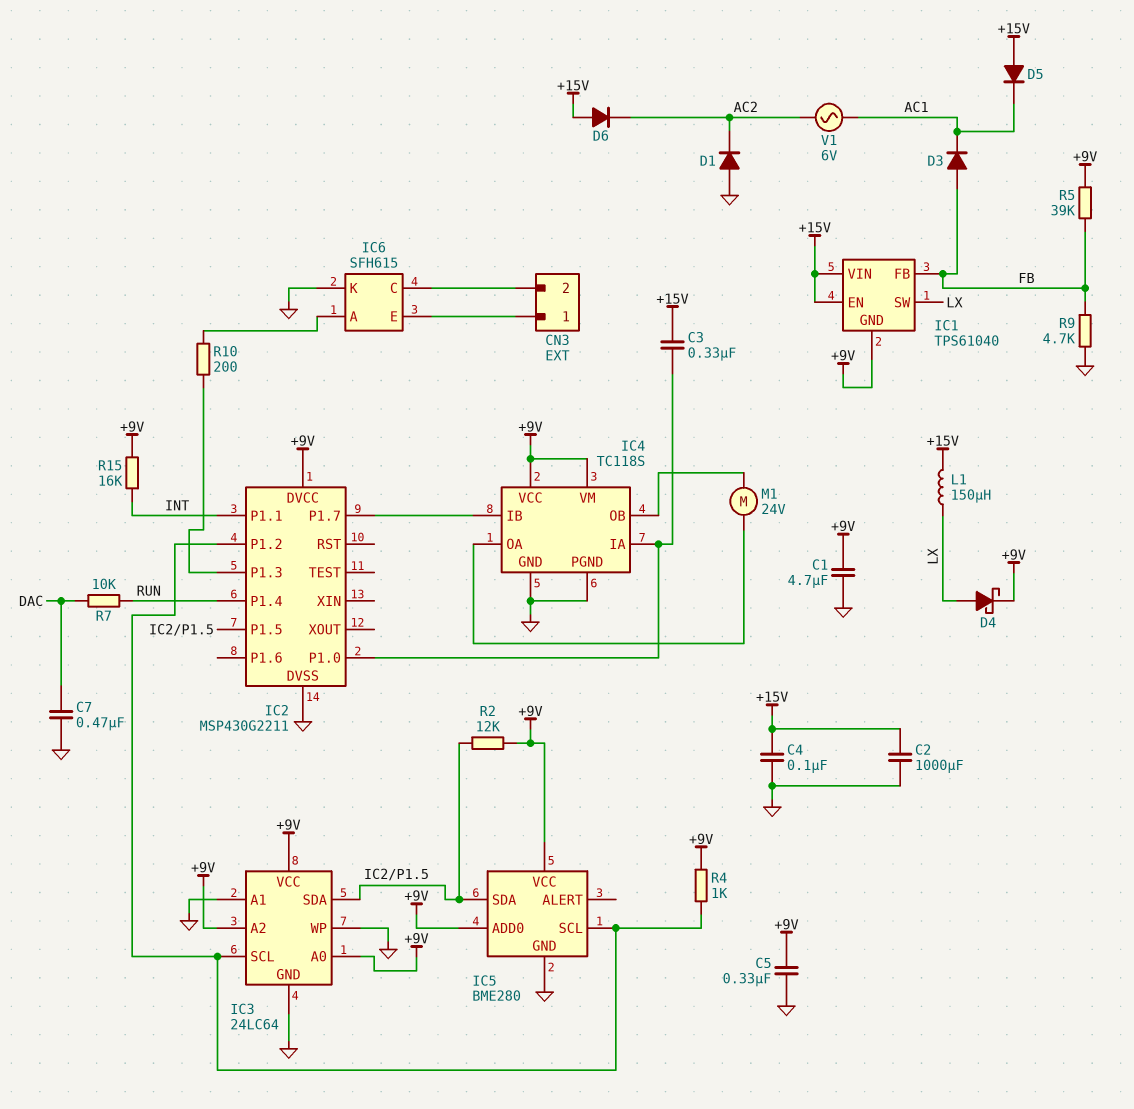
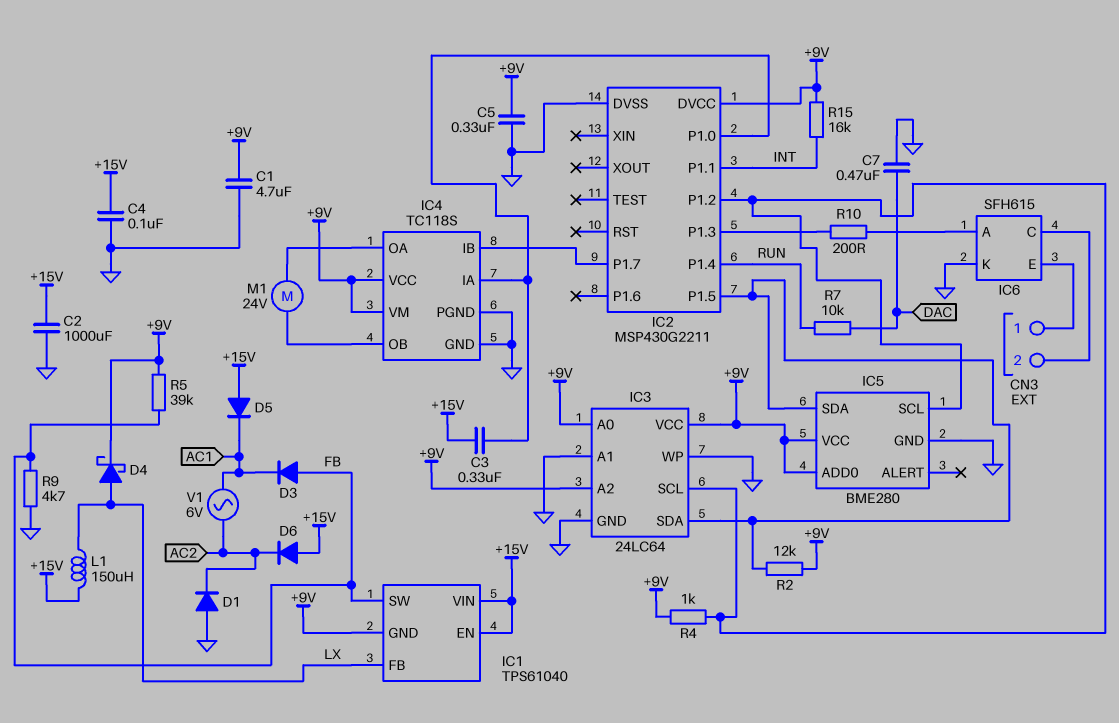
IC1 pin FB: FB -> LX
IC1 pin SW: LX -> FB

